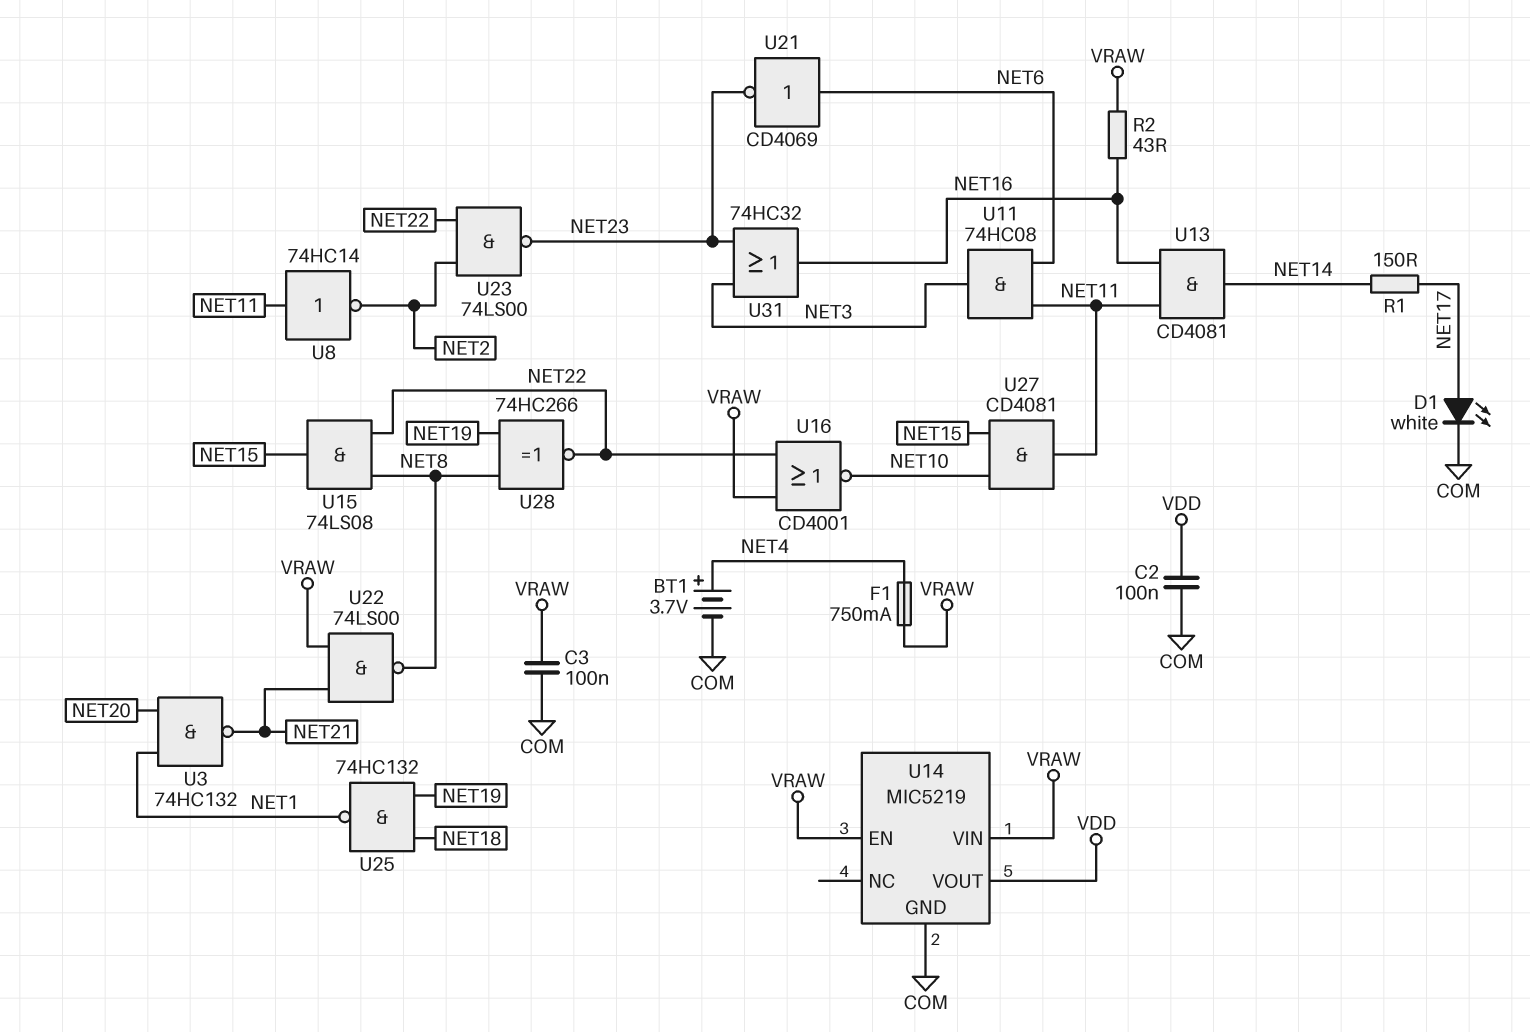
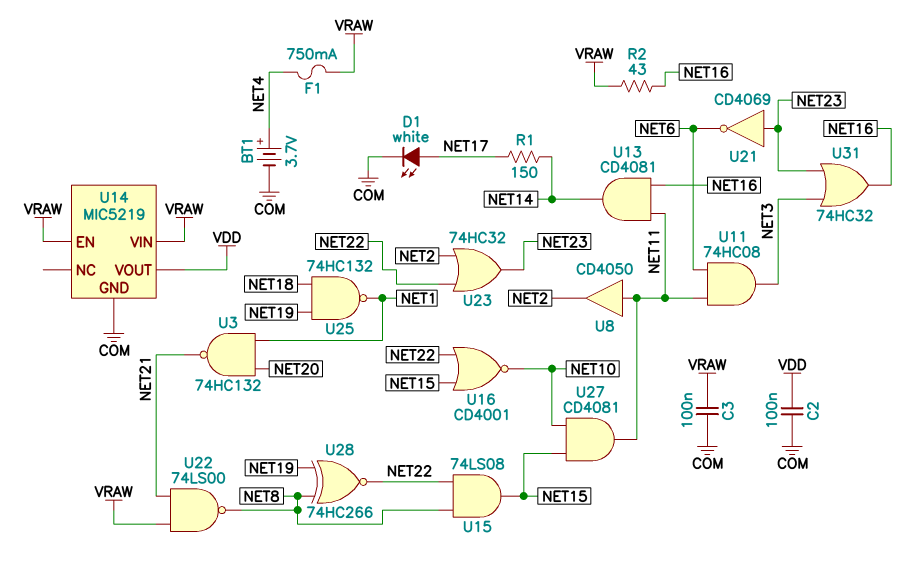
U8: NOT 74HC14 (in NET11, out NET2) -> buffer CD4050 (in NET11, out NET2)
U16: NOR CD4001 (in NET22, in VRAW, out NET10) -> NOR CD4001 (in NET15, in NET22, out NET10)
U21: NOT CD4069 (in NET6, out NET23) -> NOT CD4069 (in NET23, out NET6)
U23: NAND 74LS00 (in NET2, in NET22, out NET23) -> OR 74HC32 (in NET2, in NET22, out NET23)

